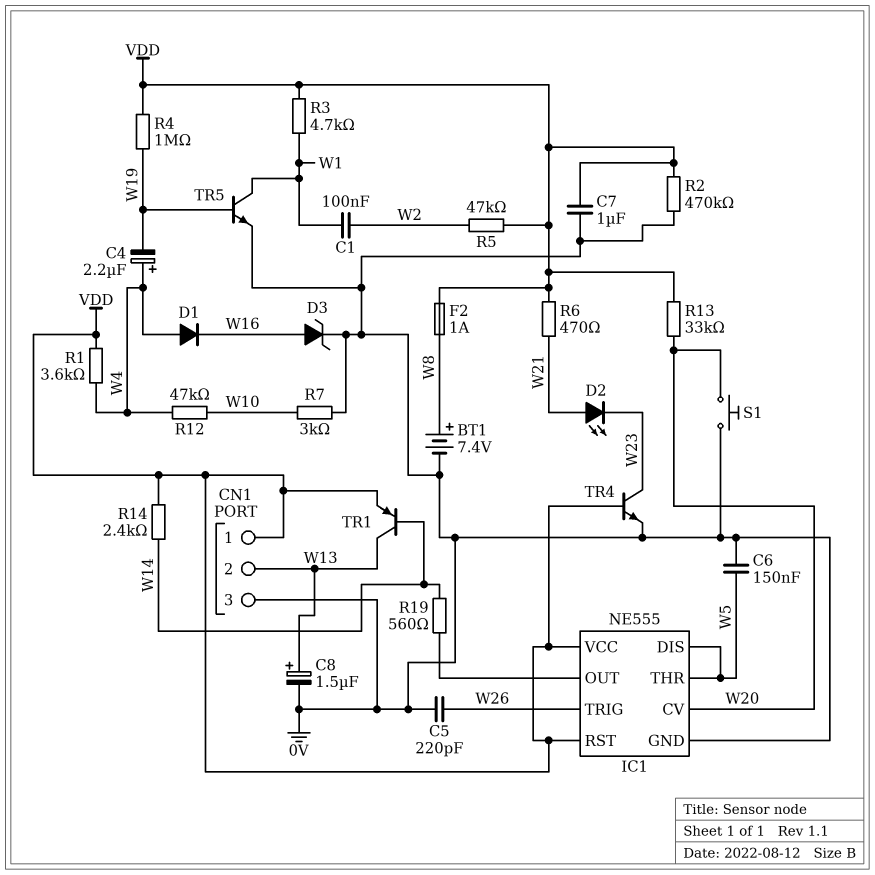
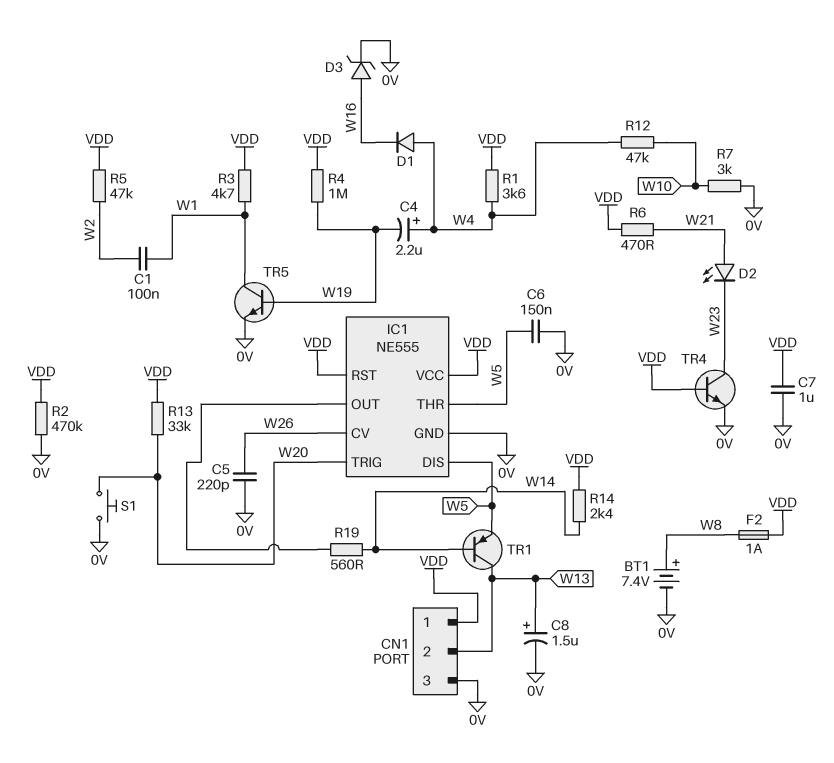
IC1 pin CV: W20 -> W26
IC1 pin TRIG: W26 -> W20
TR1: PNP (B W14, C W13, E VDD) -> PNP (B W14, C W13, E W5)

